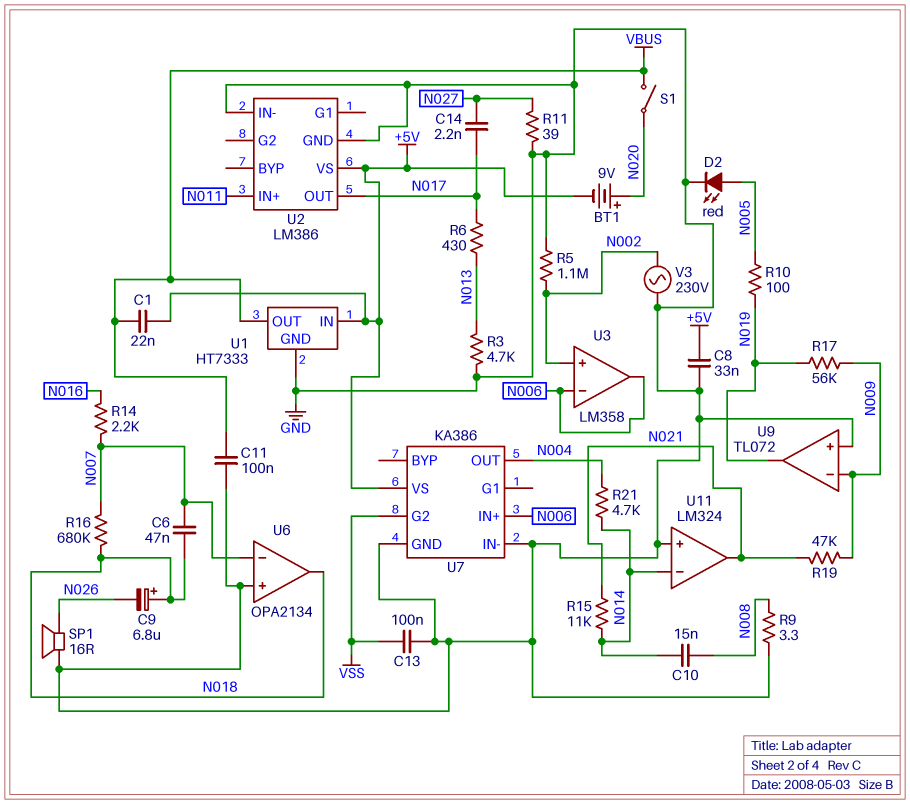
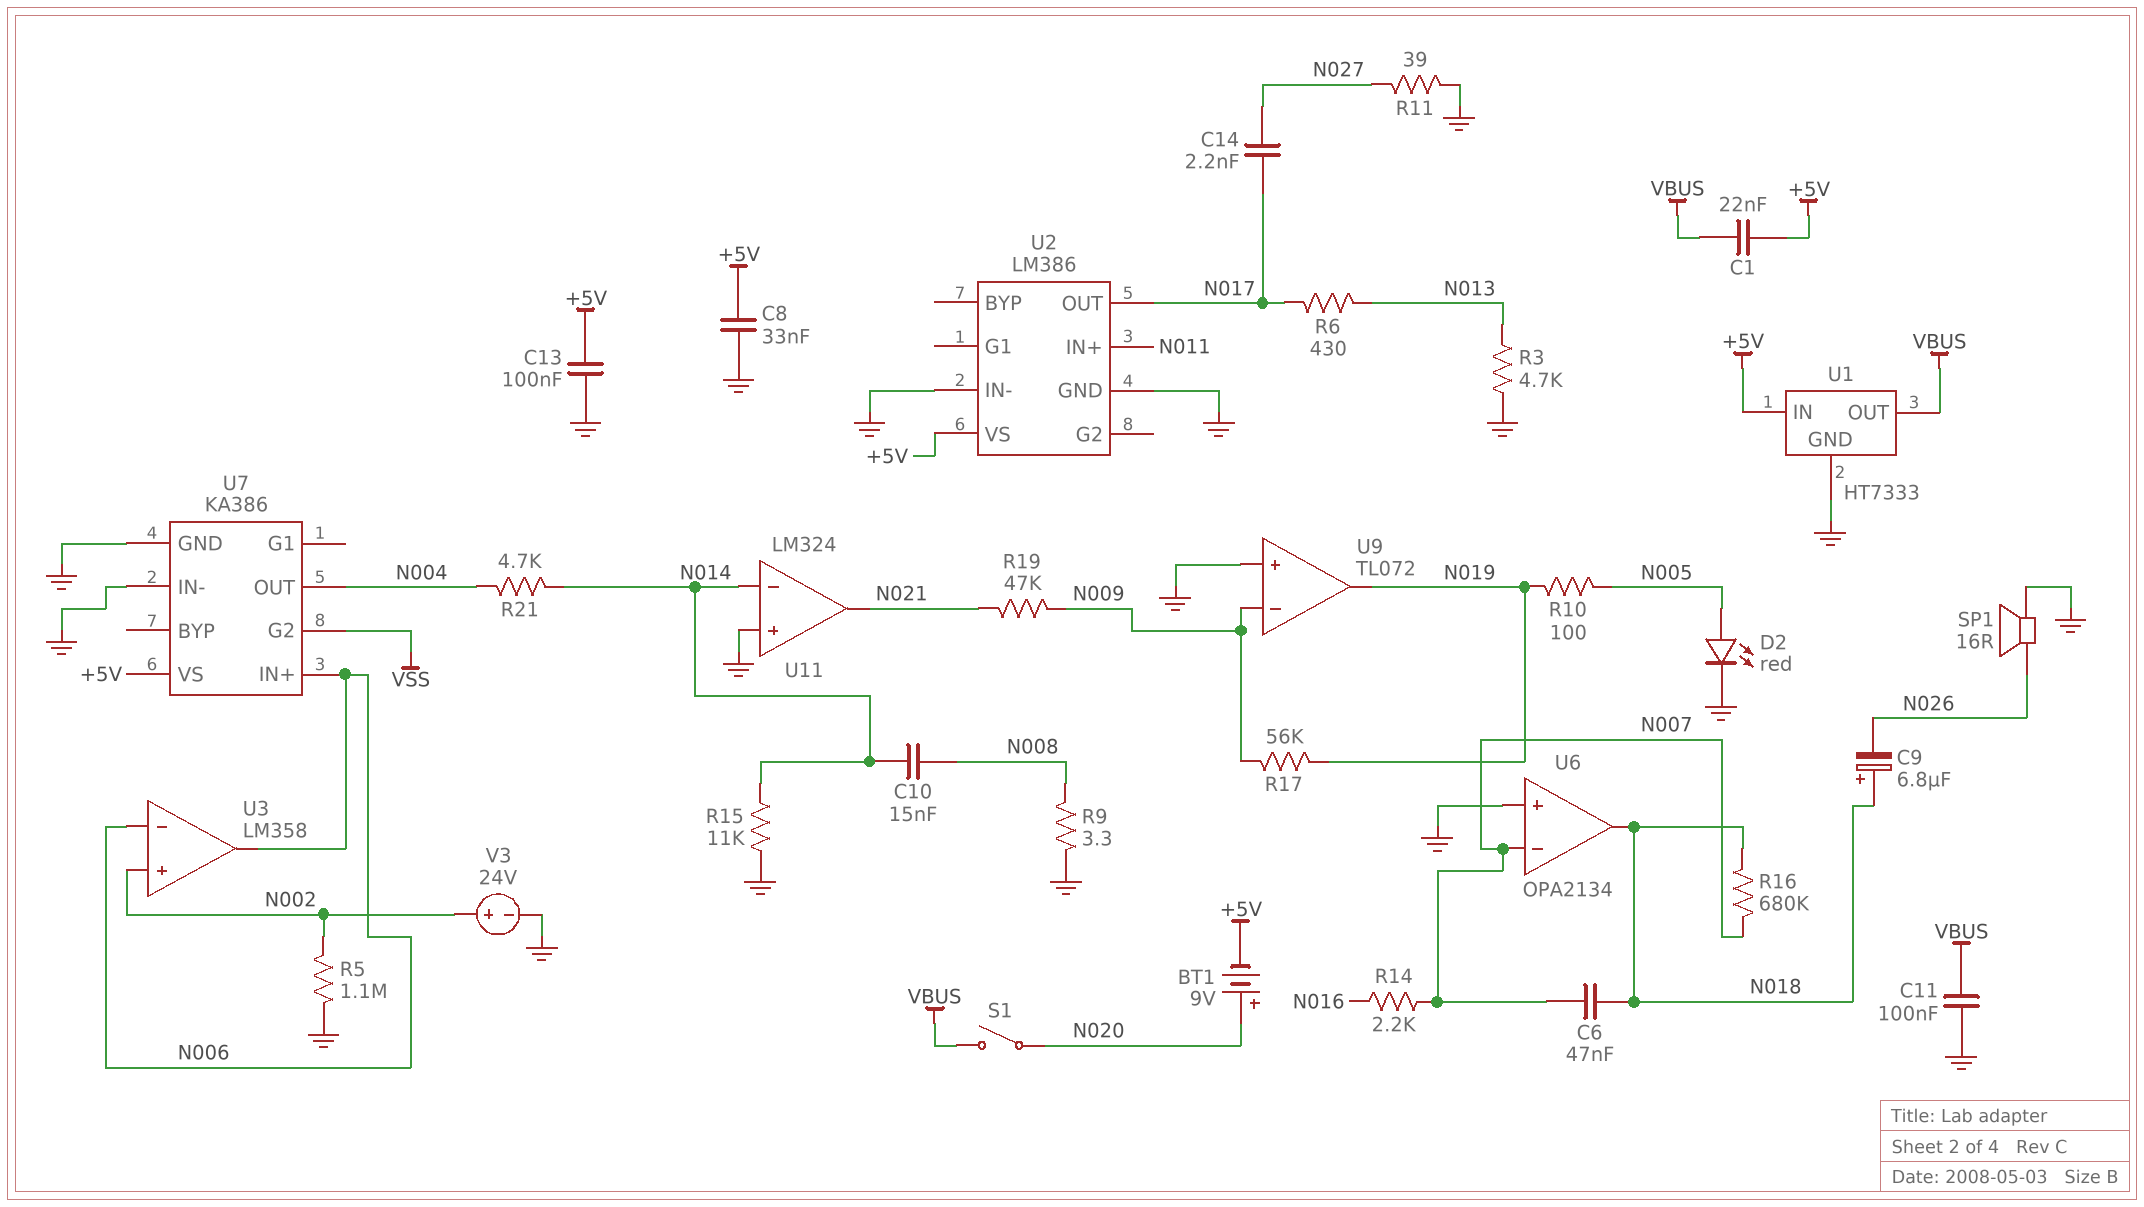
C13: 100nF (GND, VSS) -> 100nF (+5V, GND)
R15: 11k (N014, N021) -> 11k (GND, N014)
V3: AC 230V (GND, N002) -> 24V (plus N002, minus GND)

